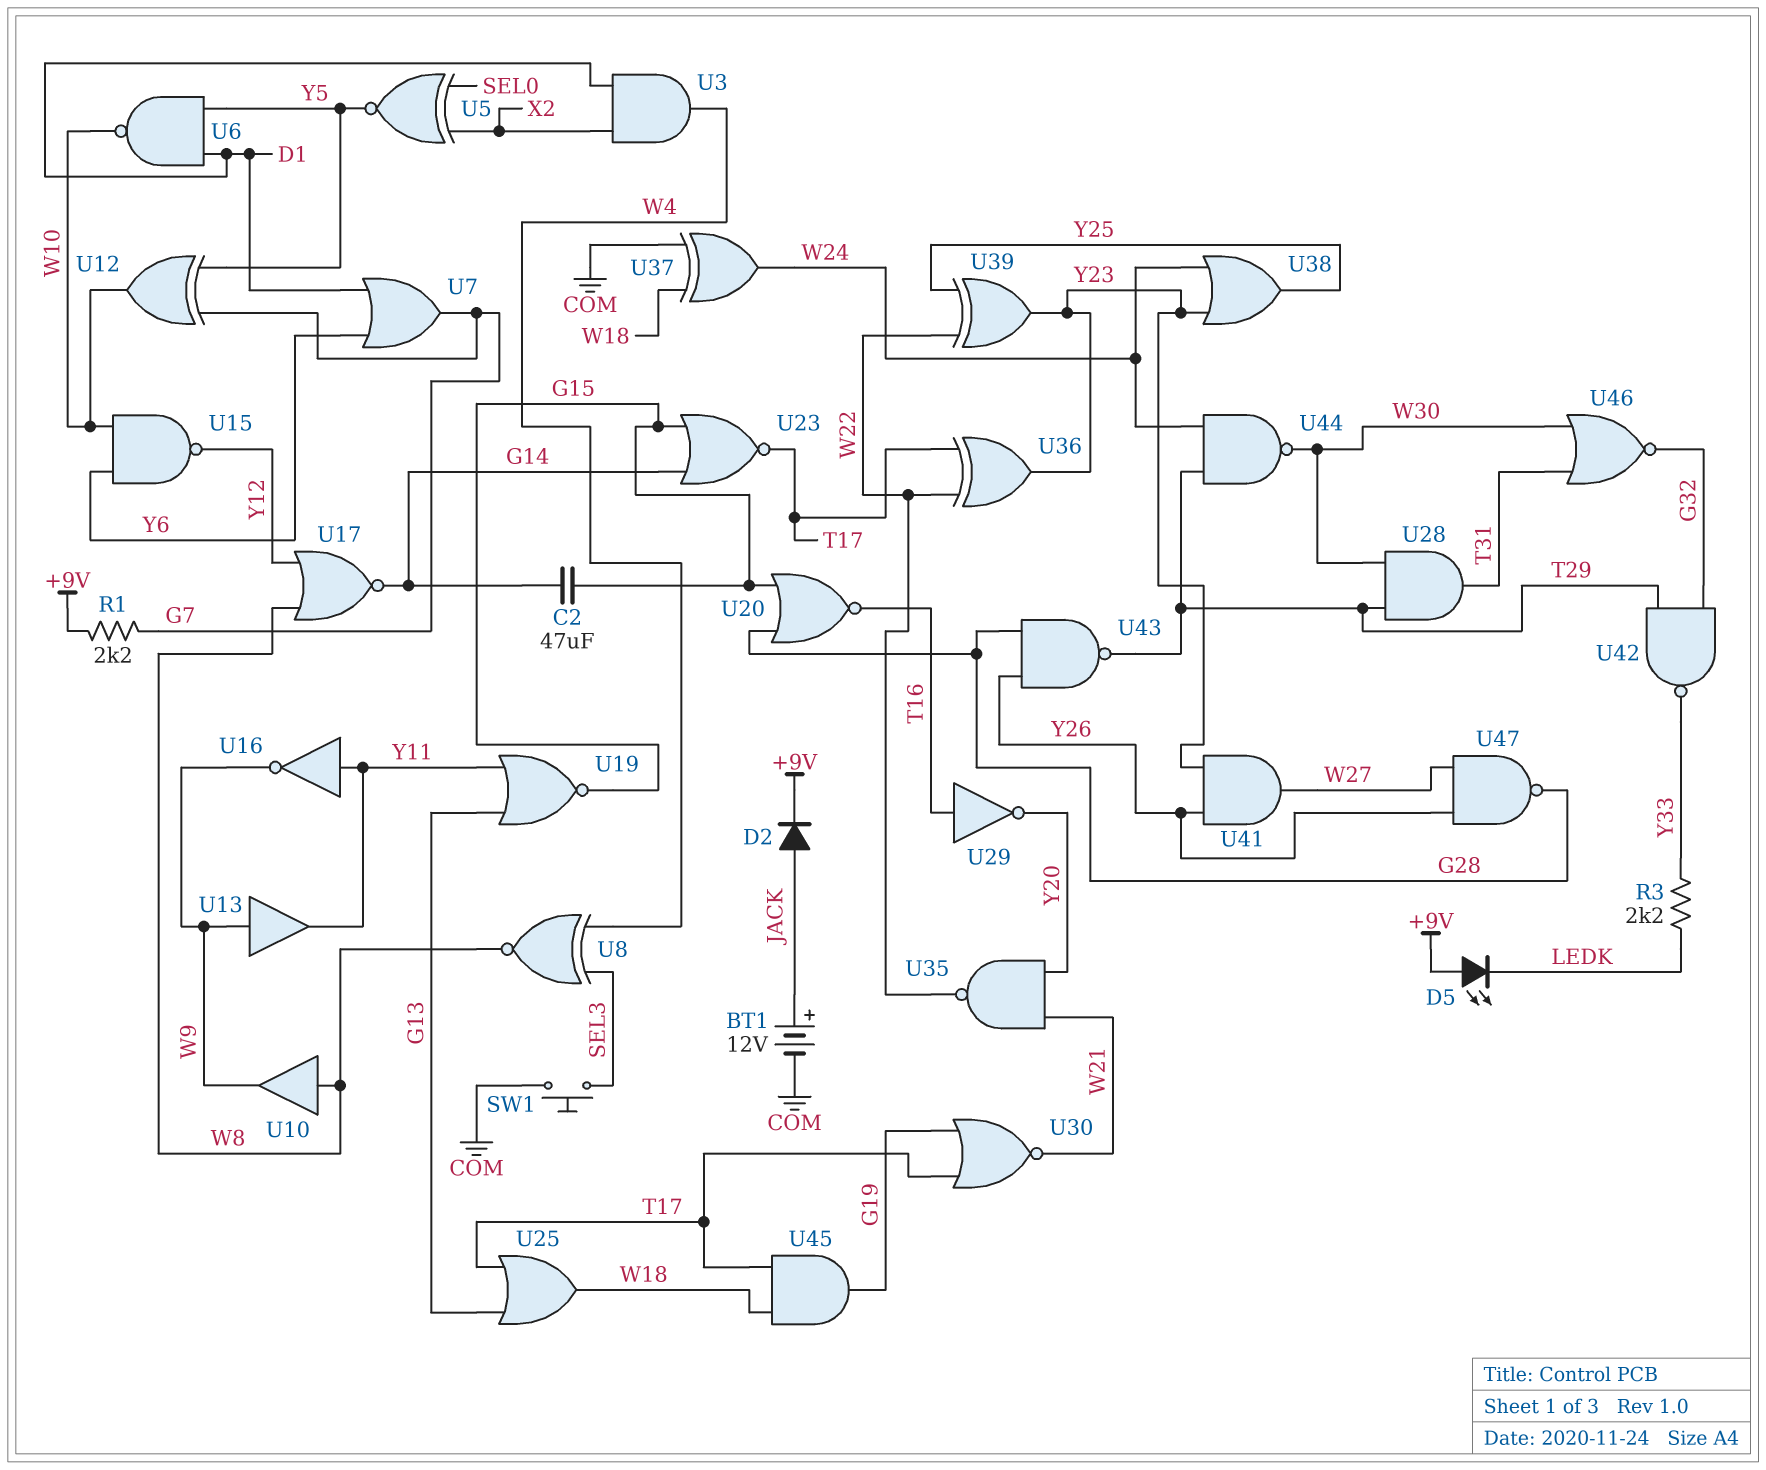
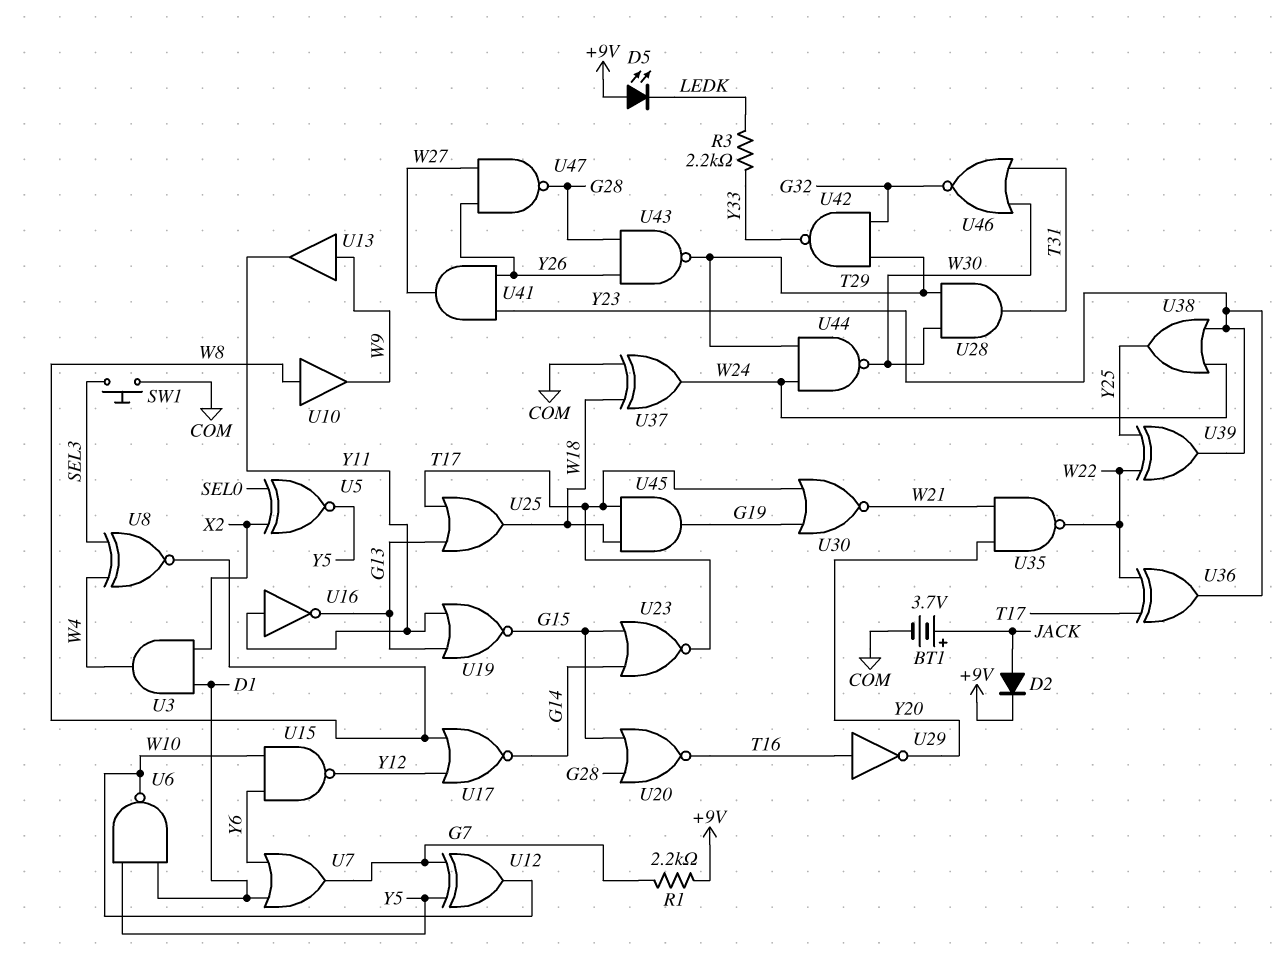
BT1: 12V (plus JACK, minus COM) -> 3.7V (plus JACK, minus COM)
C2: 47uF (G14, G15) -> none
U16: NOT (in Y11, out W9) -> NOT (in Y11, out G13)

